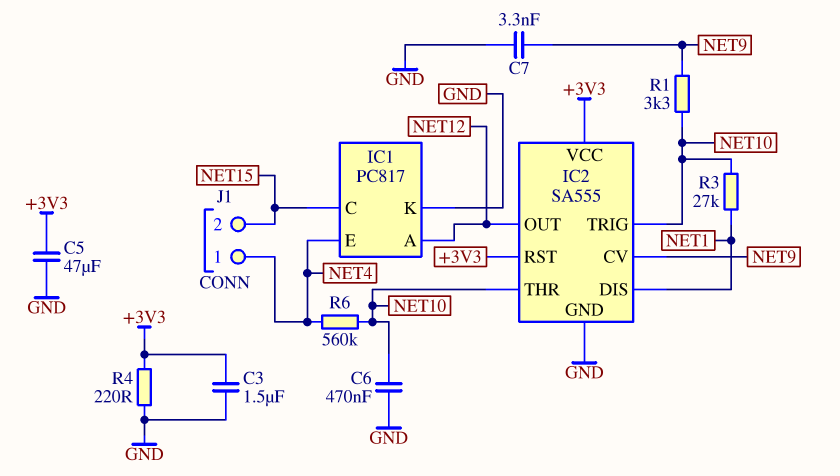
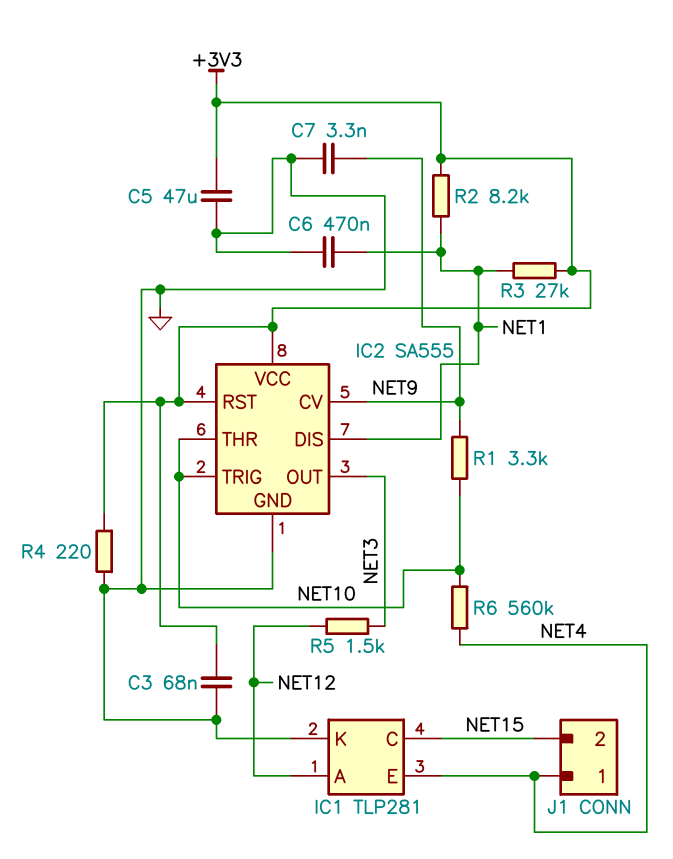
C3: 1.5uF (+3V3, GND) -> 68nF (+3V3, GND)
C6: 470nF (GND, NET10) -> 470nF (GND, NET1)
IC1: PC817 -> TLP281
IC2 pin OUT: NET12 -> NET3
R2: none -> 8.2k (+3V3, NET1)
R3: 27k (NET1, NET10) -> 27k (+3V3, NET1)
R5: none -> 1.5k (NET3, NET12)

